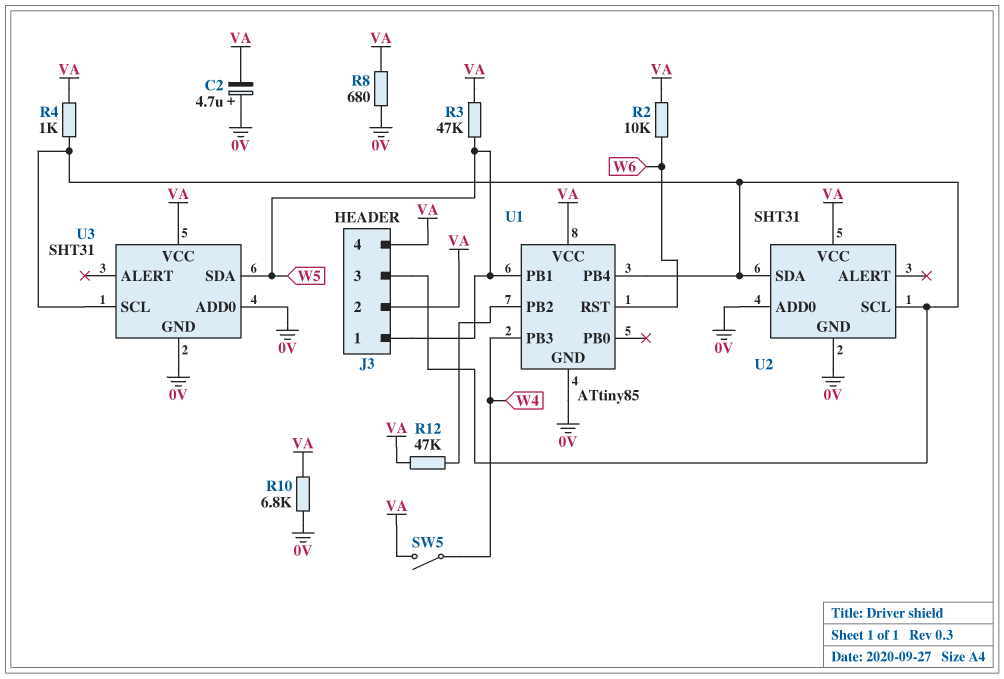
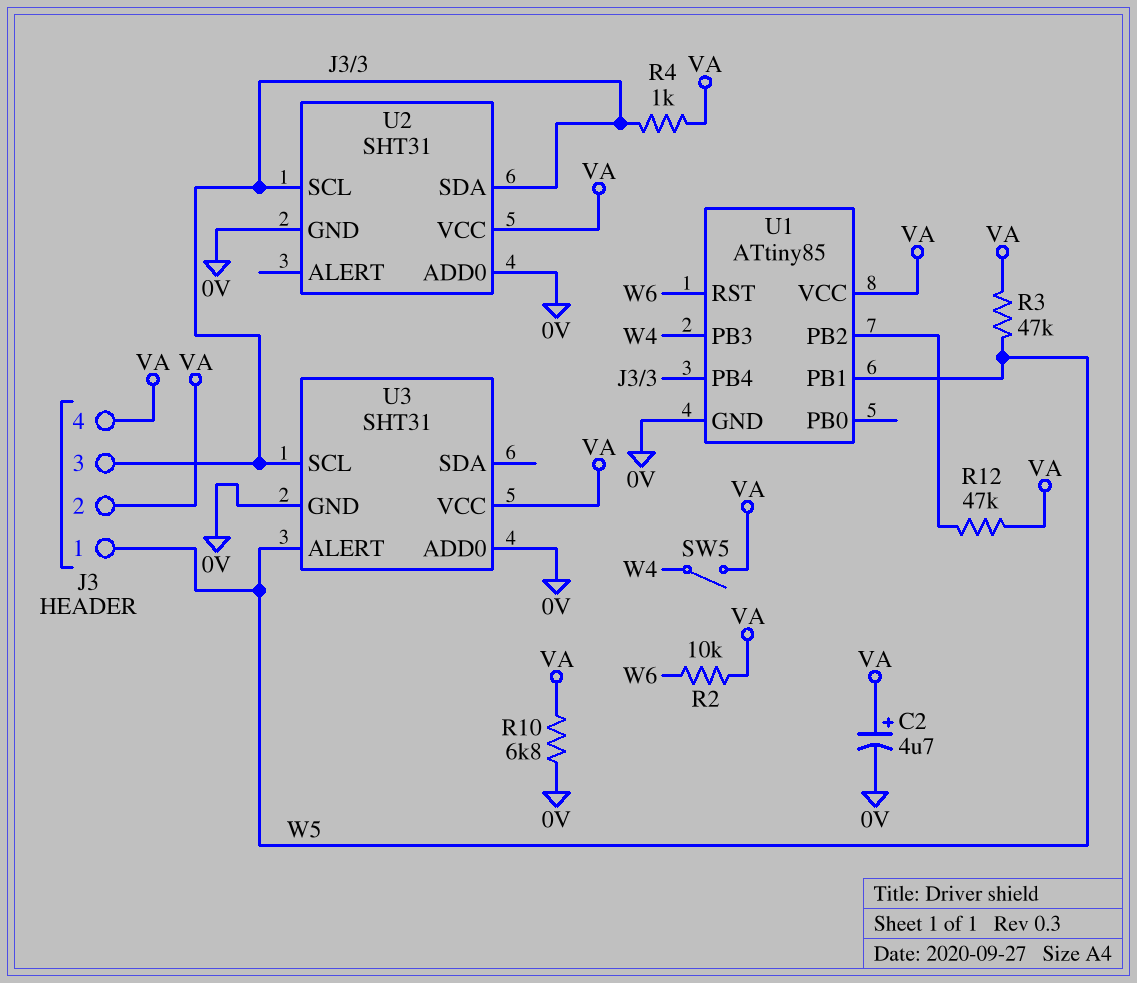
C2: 4.7uF (plus 0V, minus VA) -> 4.7uF (plus VA, minus 0V)
R8: 680 (0V, VA) -> none
U3 pin ALERT: none -> W5
U3 pin SDA: W5 -> none

